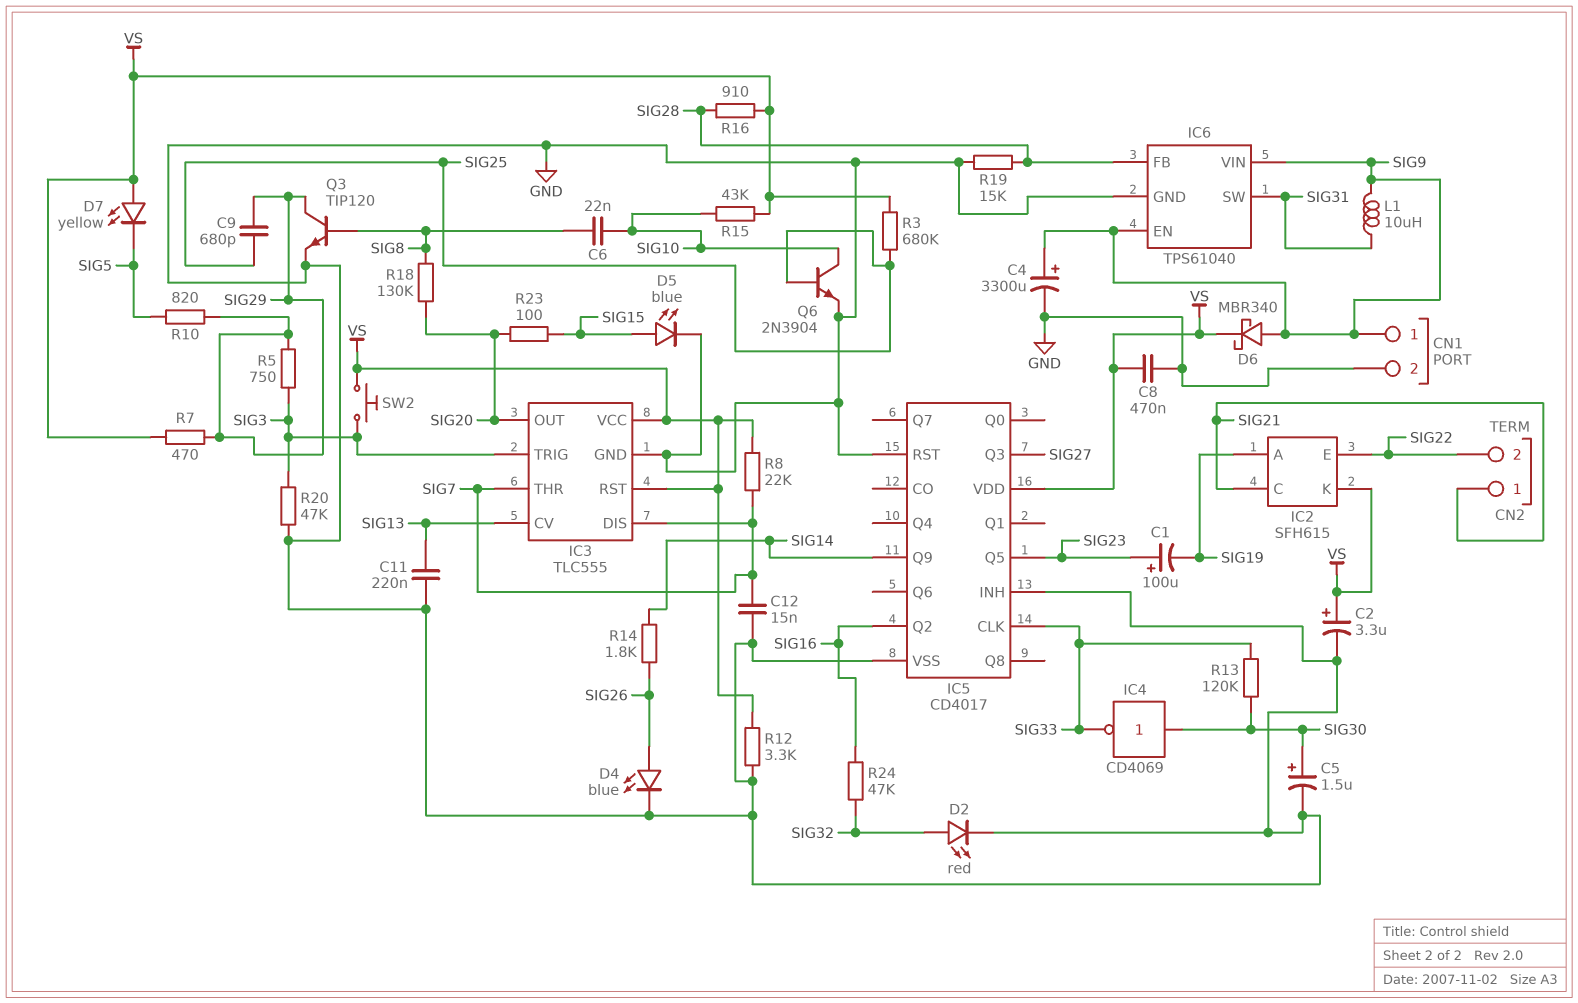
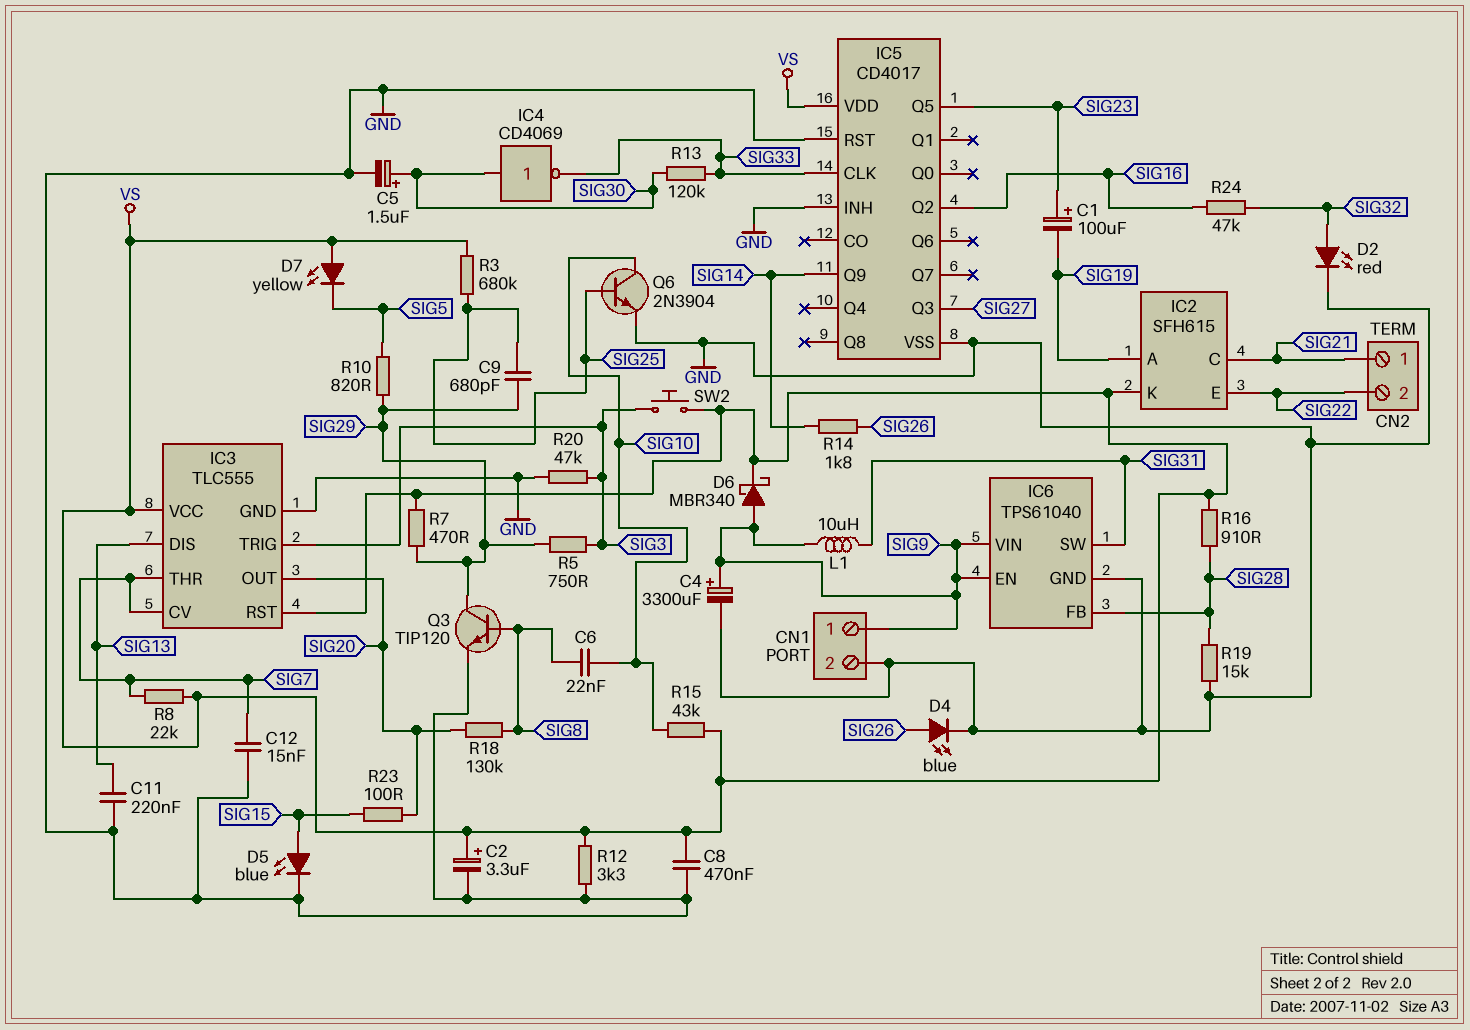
IC3 pin CV: SIG13 -> SIG7
IC3 pin DIS: SIG7 -> SIG13

